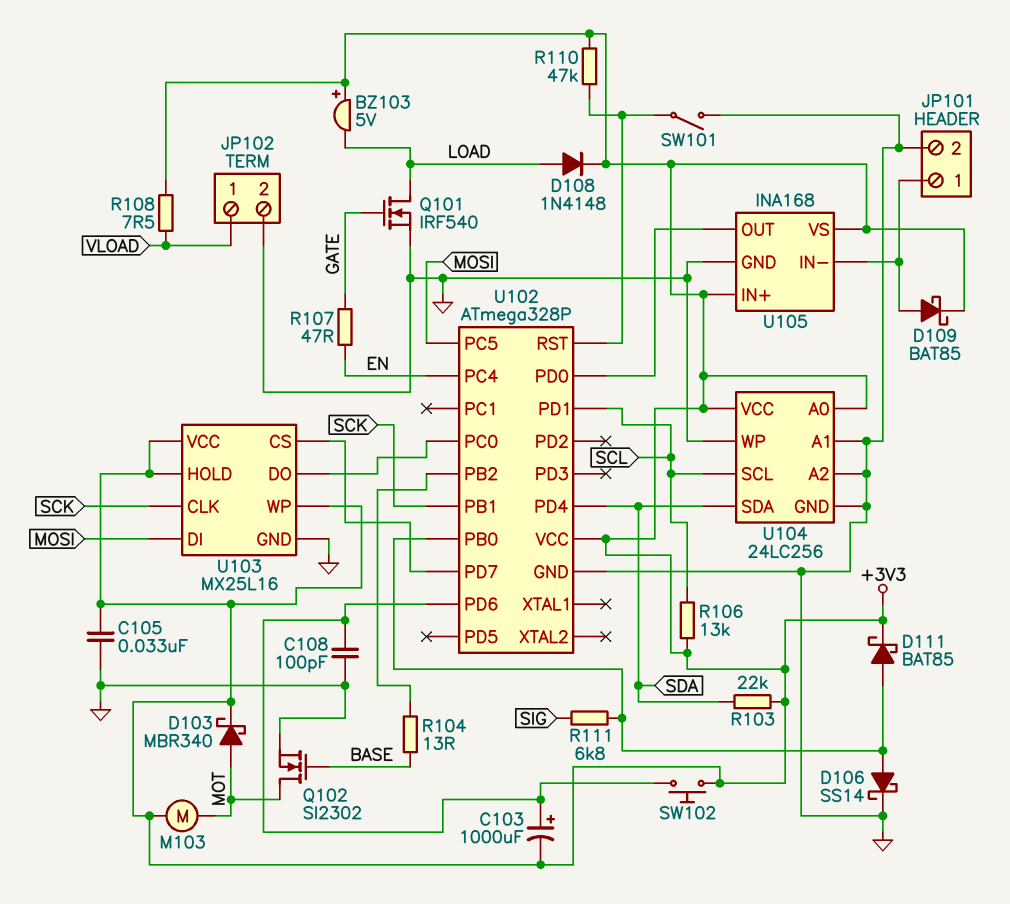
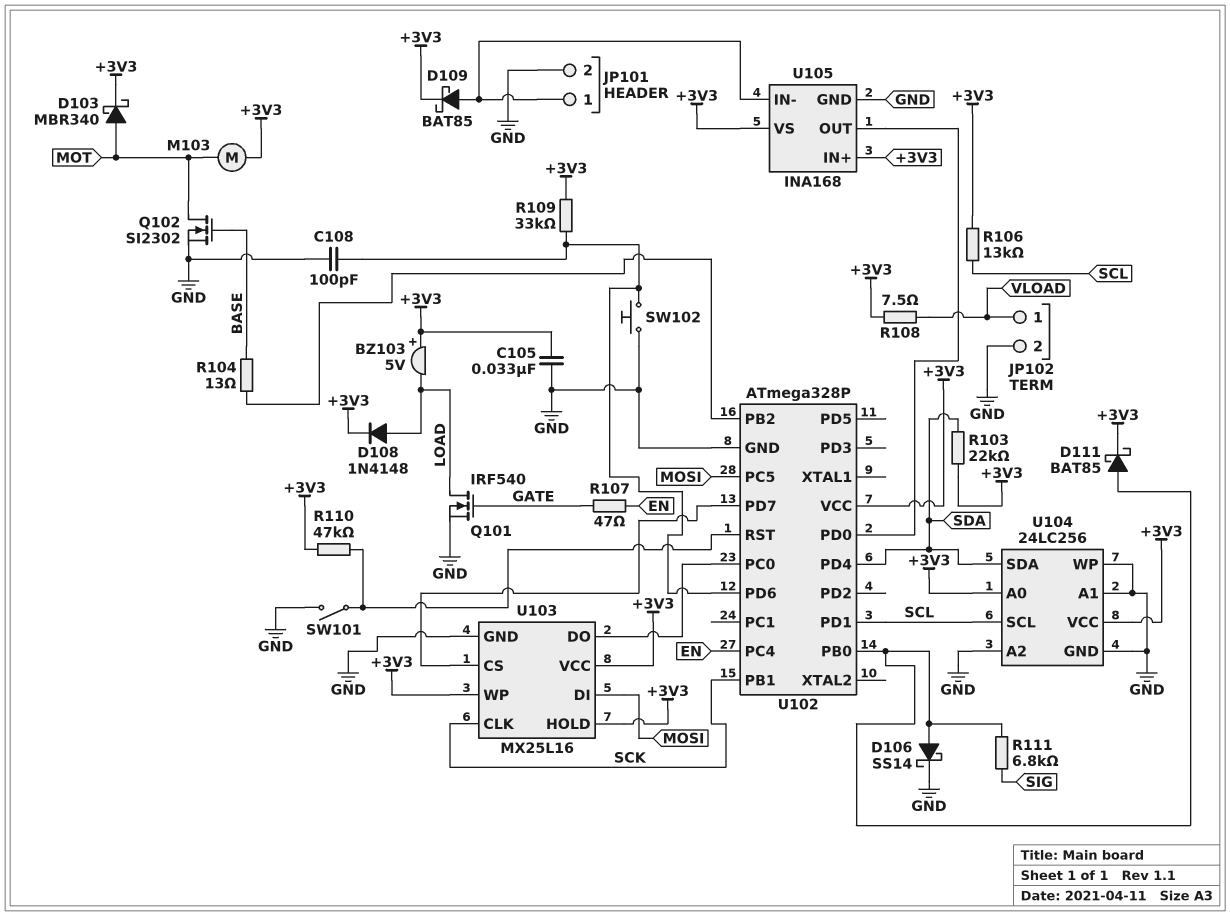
C103: 1000uF (plus U102/PD6, minus +3V3) -> none
R109: none -> 33k (+3V3, U102/PD6)
SW102: button (+3V3, U102/PD6) -> button (GND, U102/PD6)

